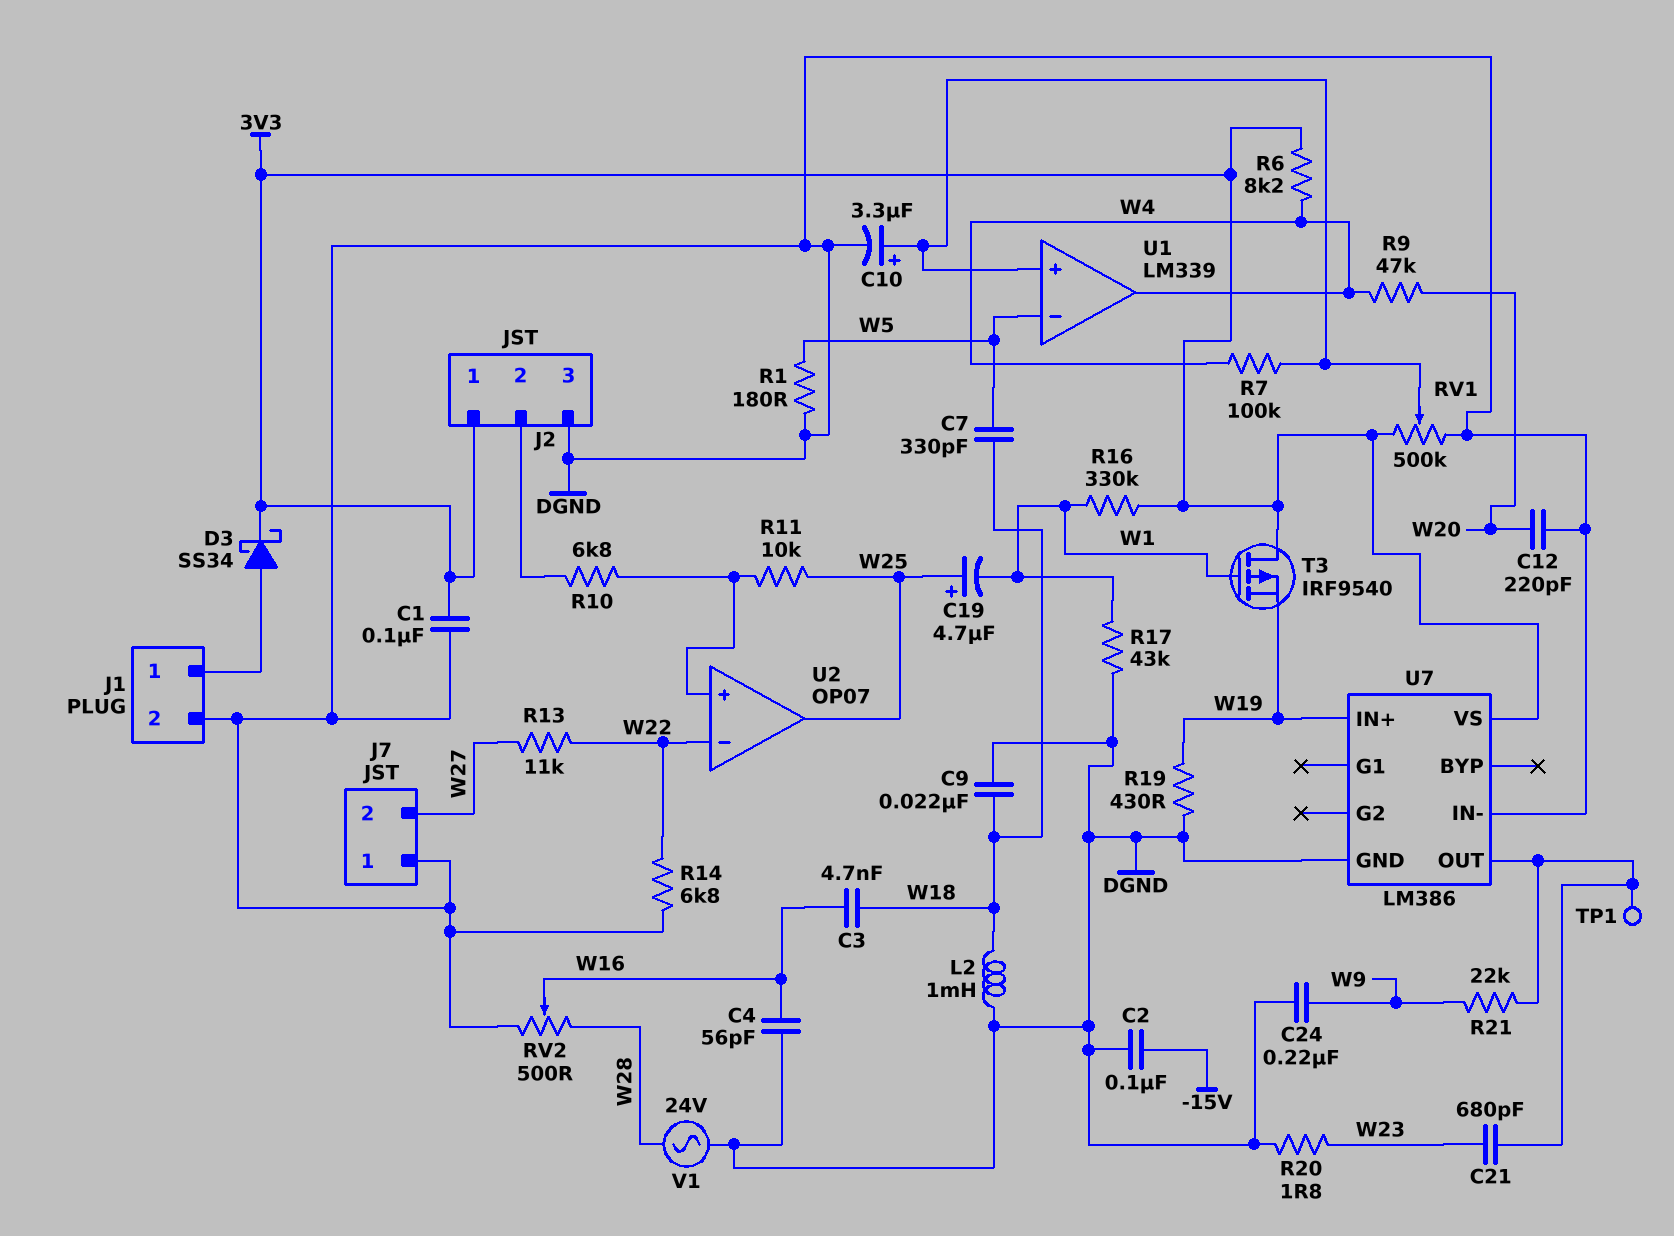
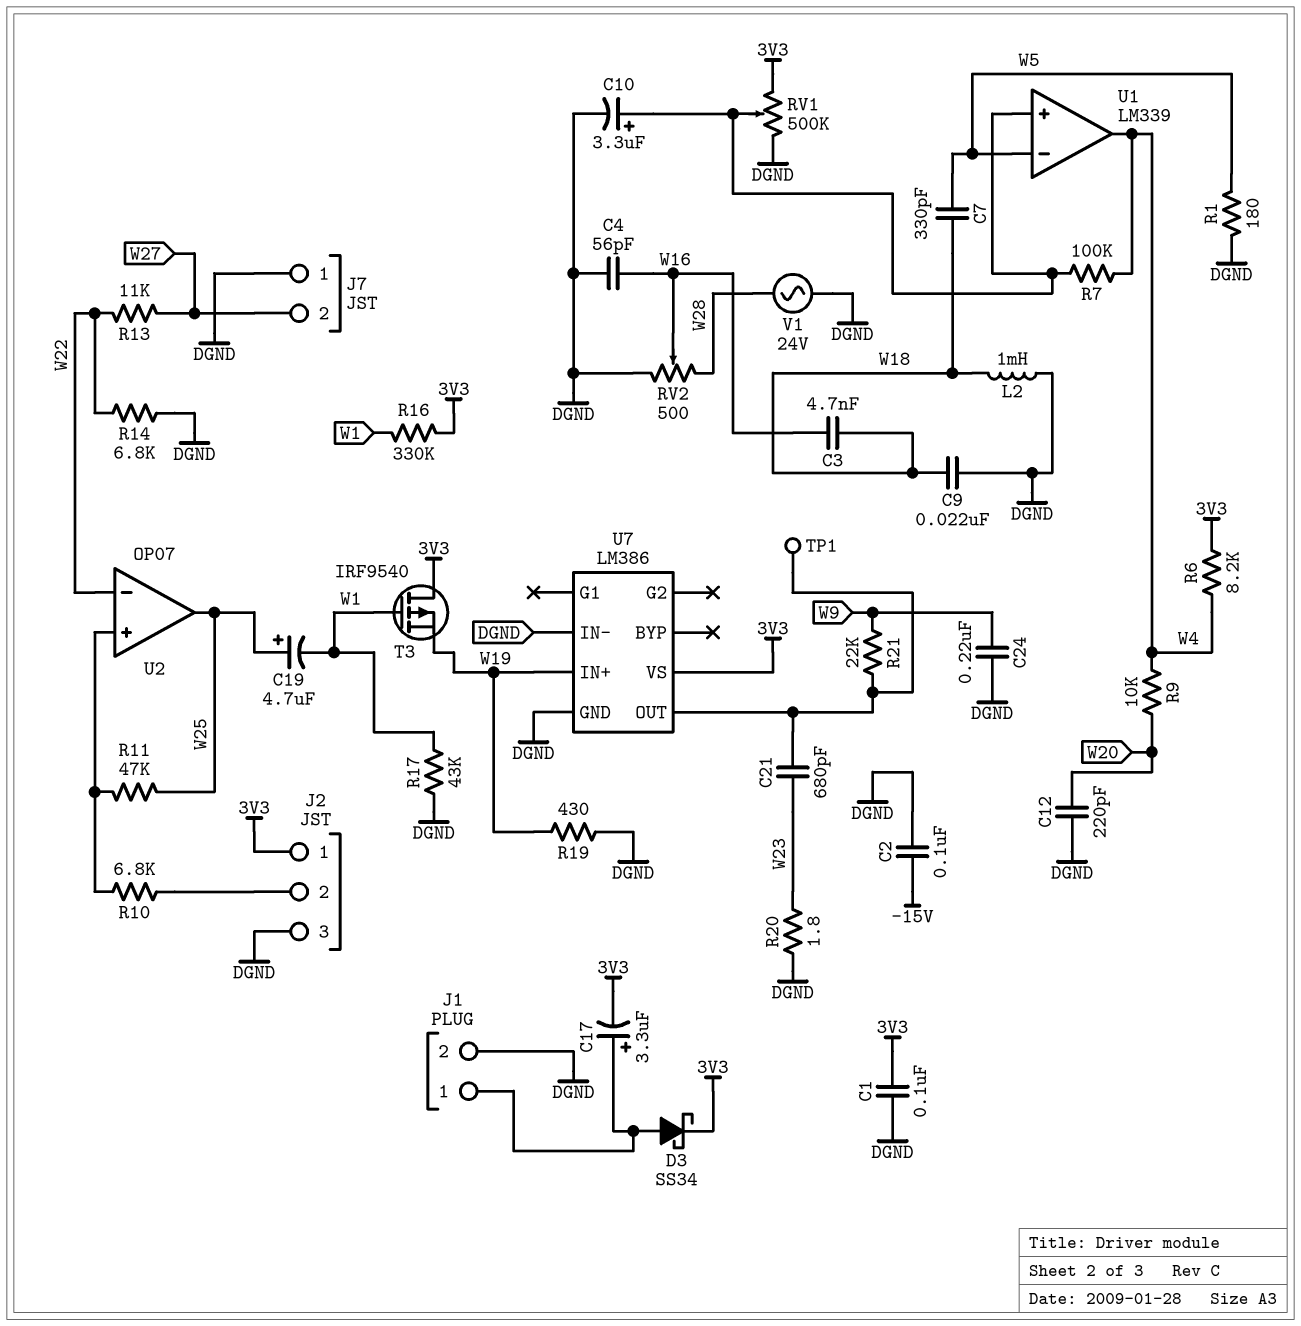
C17: none -> 3.3uF (plus J1/1, minus 3V3)
R9: 47k (W4, W20) -> 10k (W4, W20)
R11: 10k (U2/in+, W25) -> 47k (U2/in+, W25)

